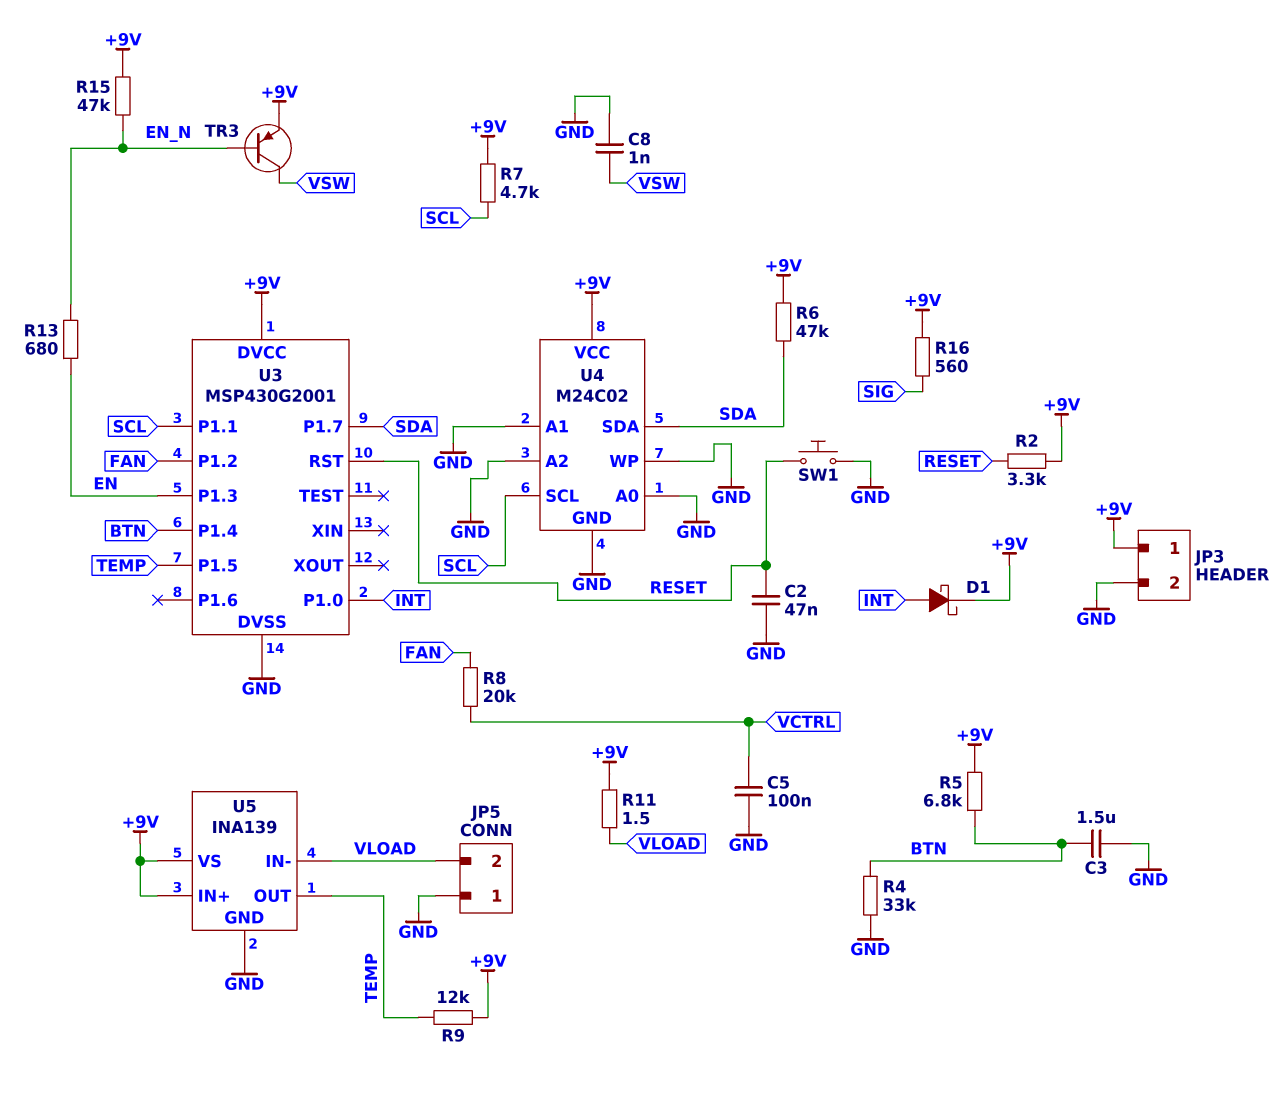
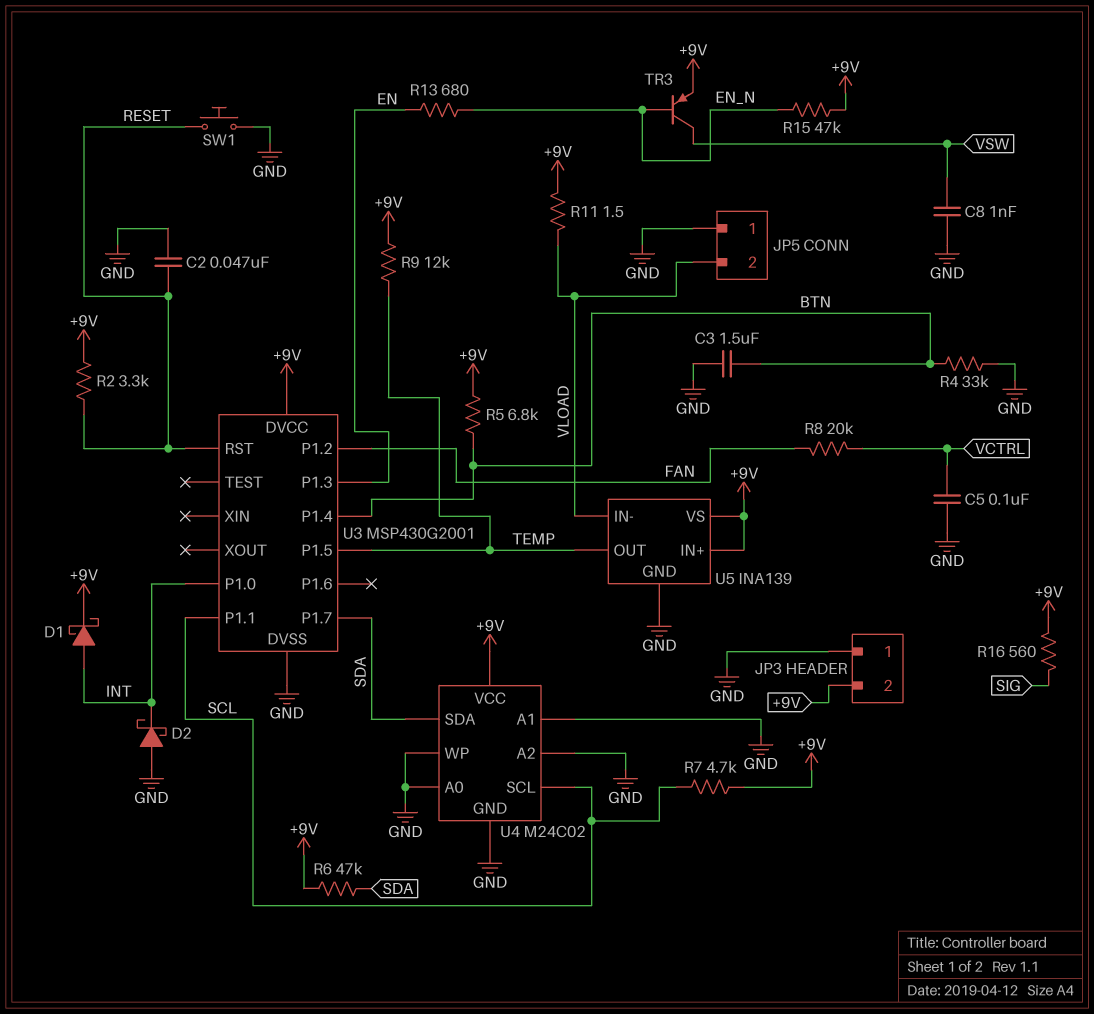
D2: none -> schottky (A GND, K INT)
JP3 pin 1: +9V -> GND
JP3 pin 2: GND -> +9V

